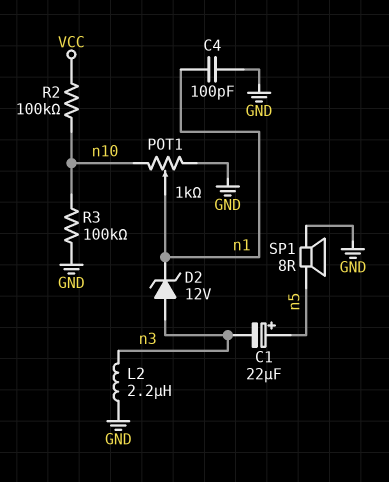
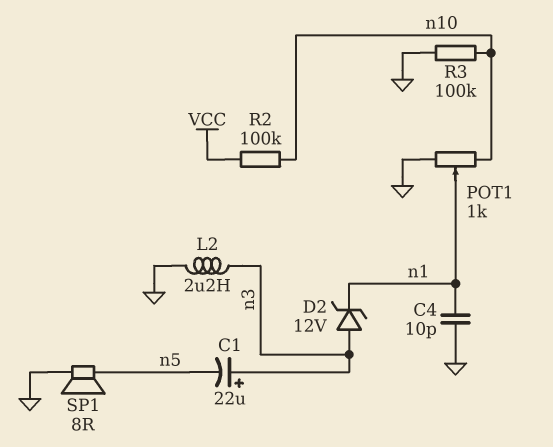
C1: 22uF (plus n5, minus n3) -> 22uF (plus n3, minus n5)
C4: 100pF (GND, n1) -> 10pF (GND, n1)

